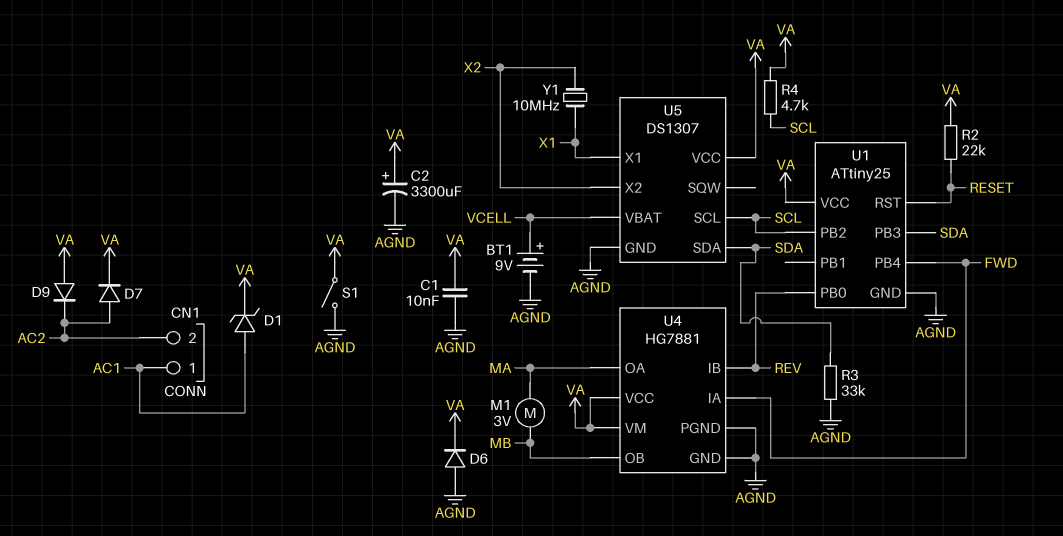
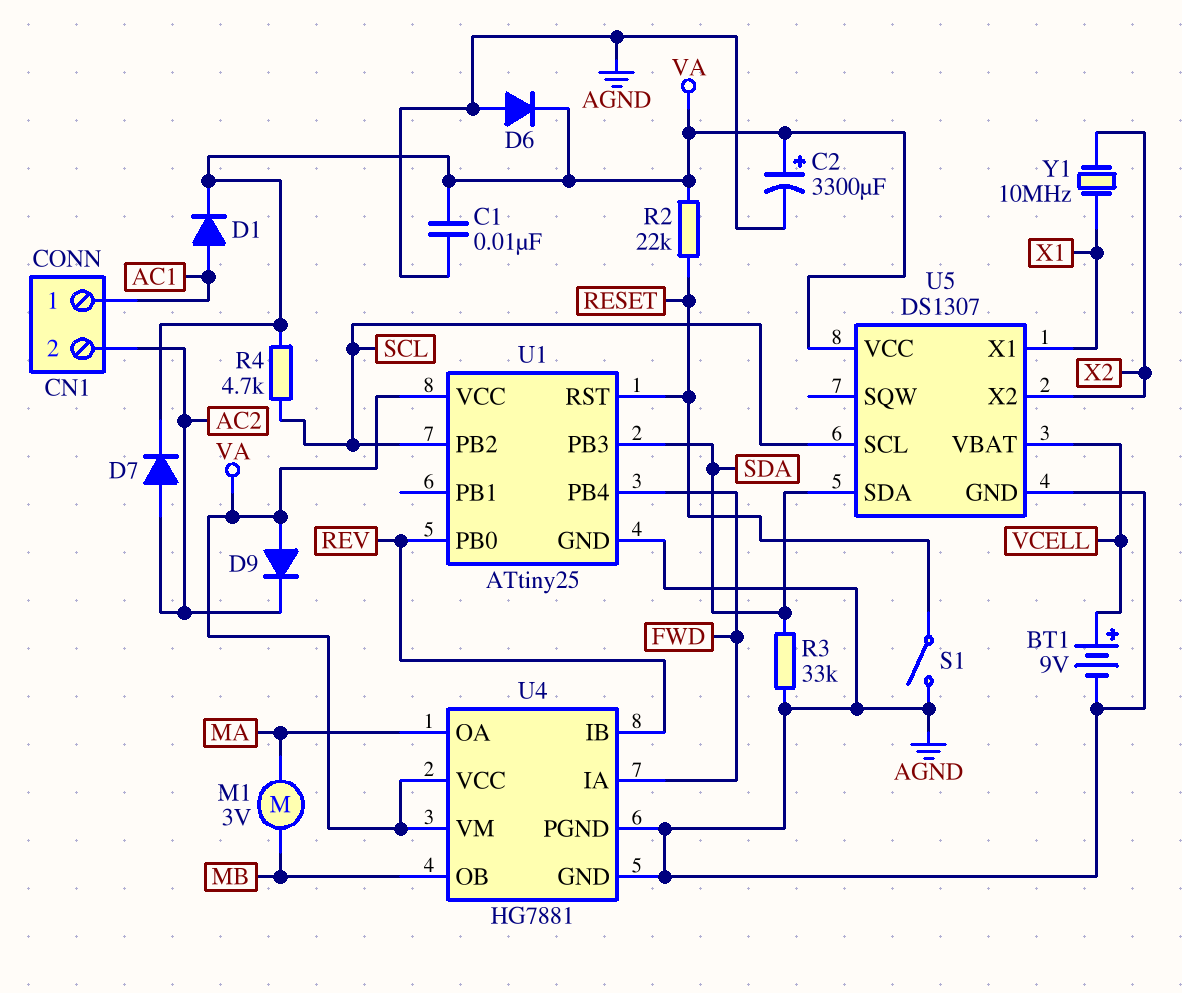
D1: zener (A AC1, K VA) -> diode (A AC1, K VA)
S1: switch (AGND, VA) -> switch (AGND, RESET)

